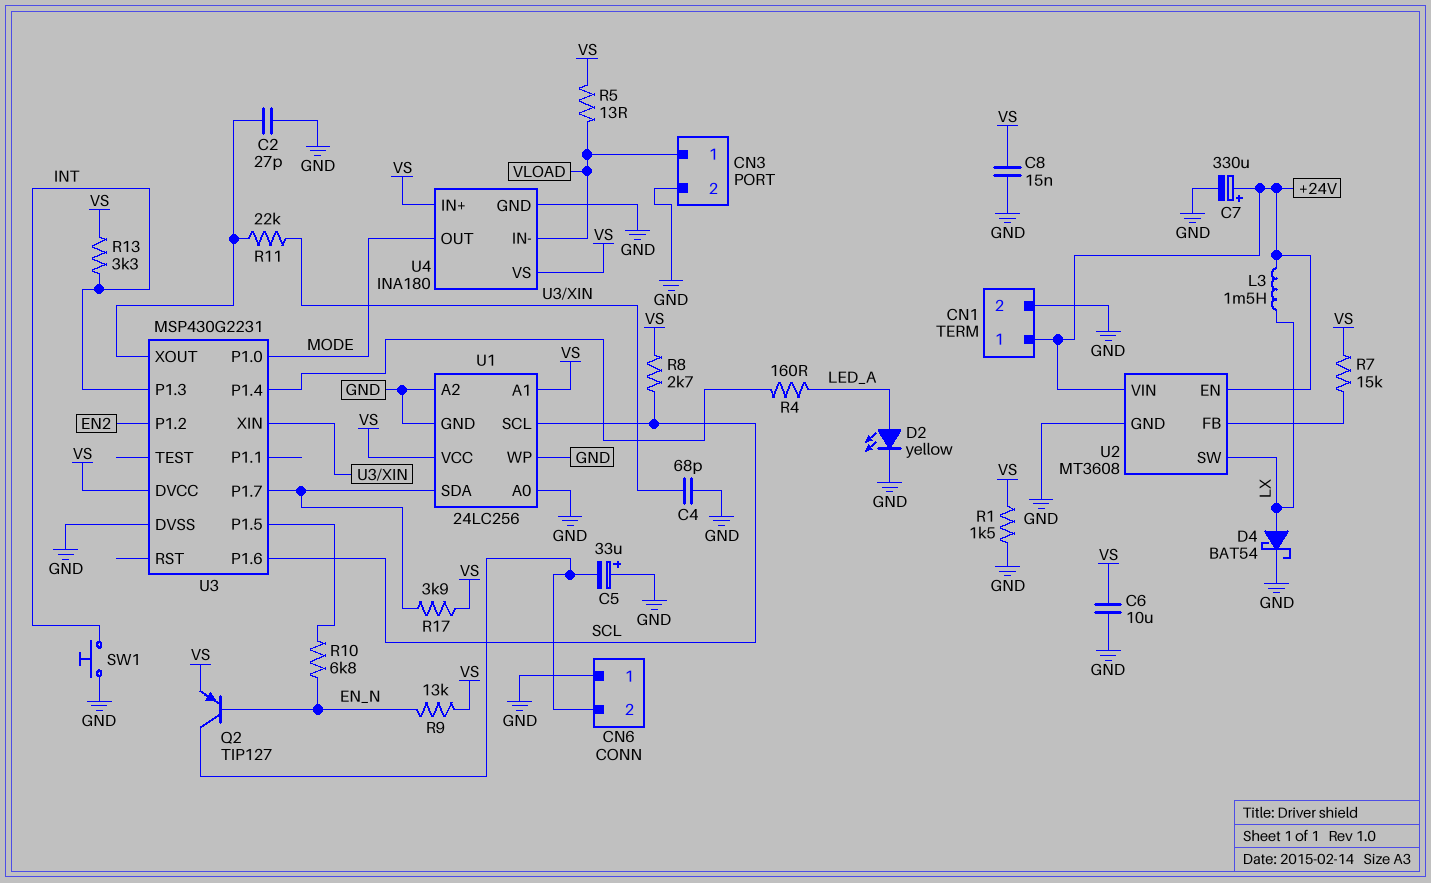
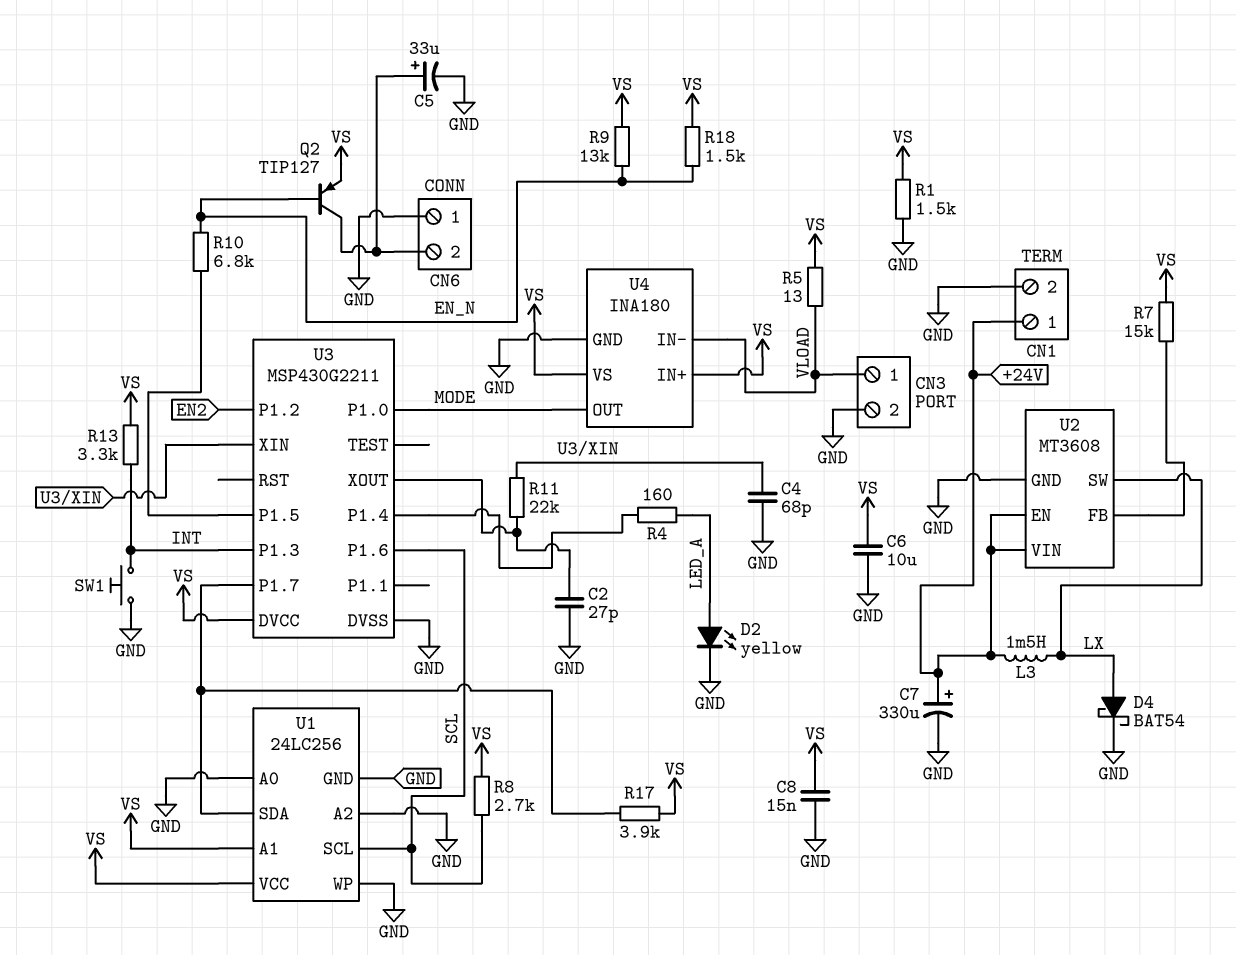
C5: 33uF (plus GND, minus CN6/2) -> 33uF (plus CN6/2, minus GND)
R18: none -> 1.5k (EN_N, VS)
U3: MSP430G2231 -> MSP430G2211

